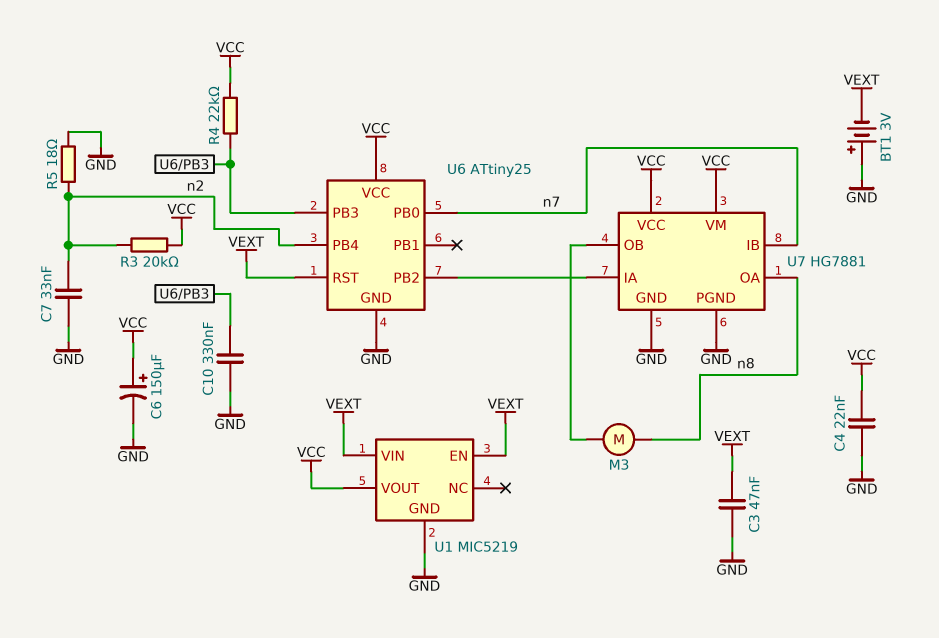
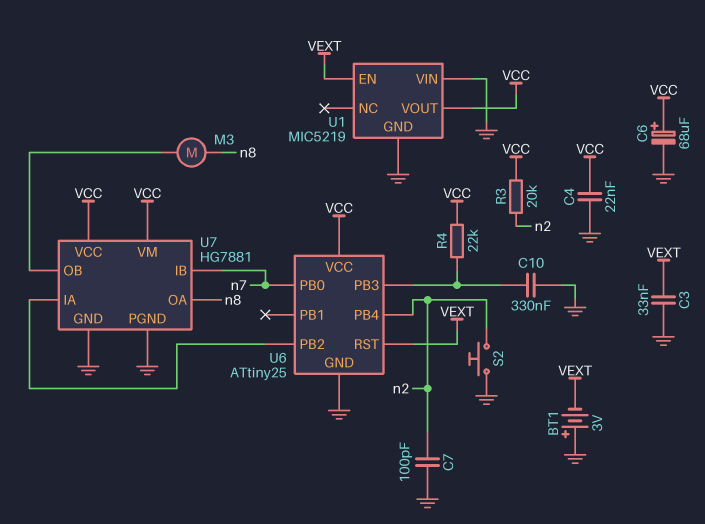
C3: 47nF (GND, VEXT) -> 33nF (GND, VEXT)
C6: 150uF (plus VCC, minus GND) -> 68uF (plus VCC, minus GND)
C7: 33nF (GND, n2) -> 100pF (GND, n2)
R5: 18 (GND, n2) -> none
S2: none -> button (GND, n2)
U1 pin VIN: VEXT -> GND

